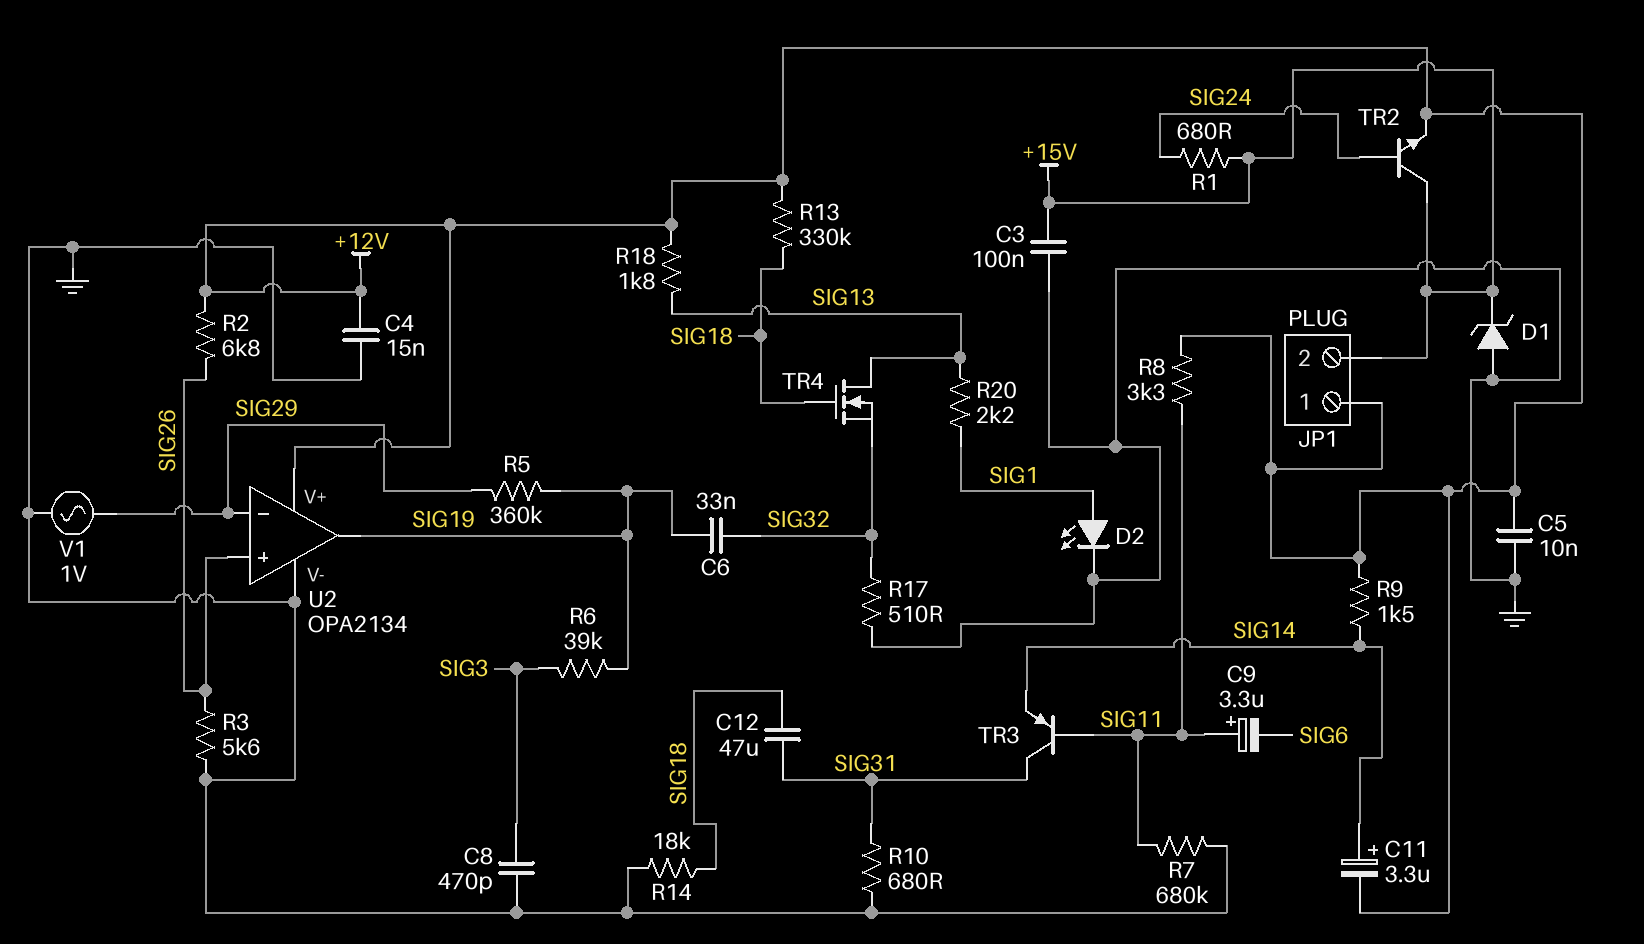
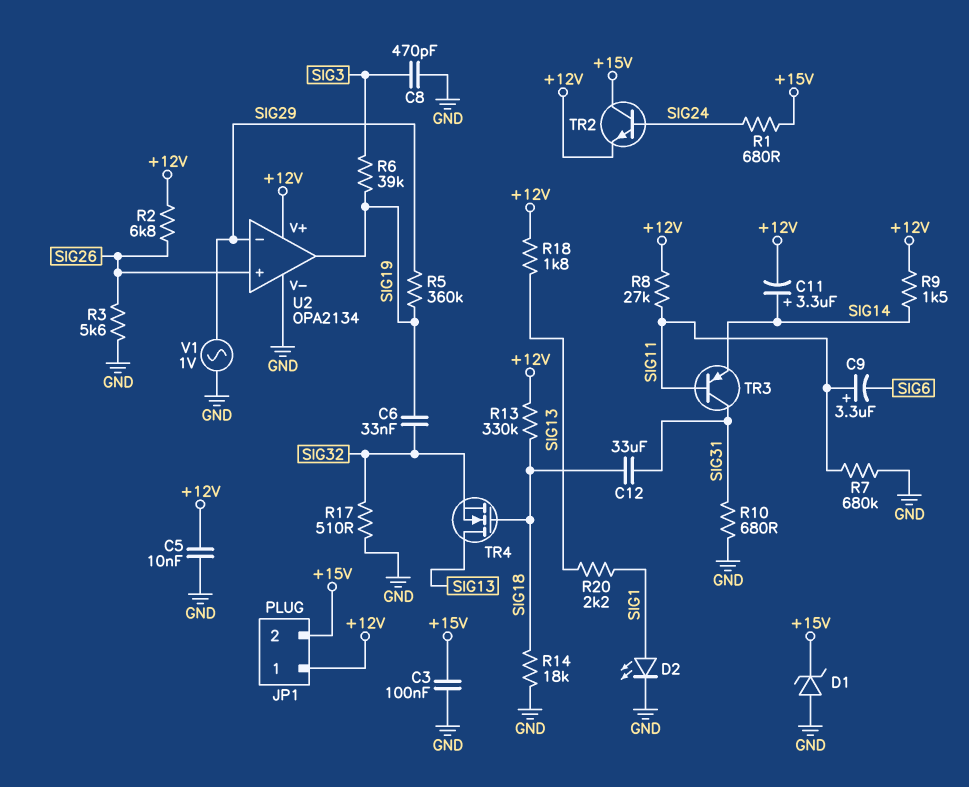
C4: 15nF (+12V, GND) -> none
C12: 47uF (SIG18, SIG31) -> 33uF (SIG18, SIG31)
R8: 3.3k (+12V, SIG11) -> 27k (+12V, SIG11)

